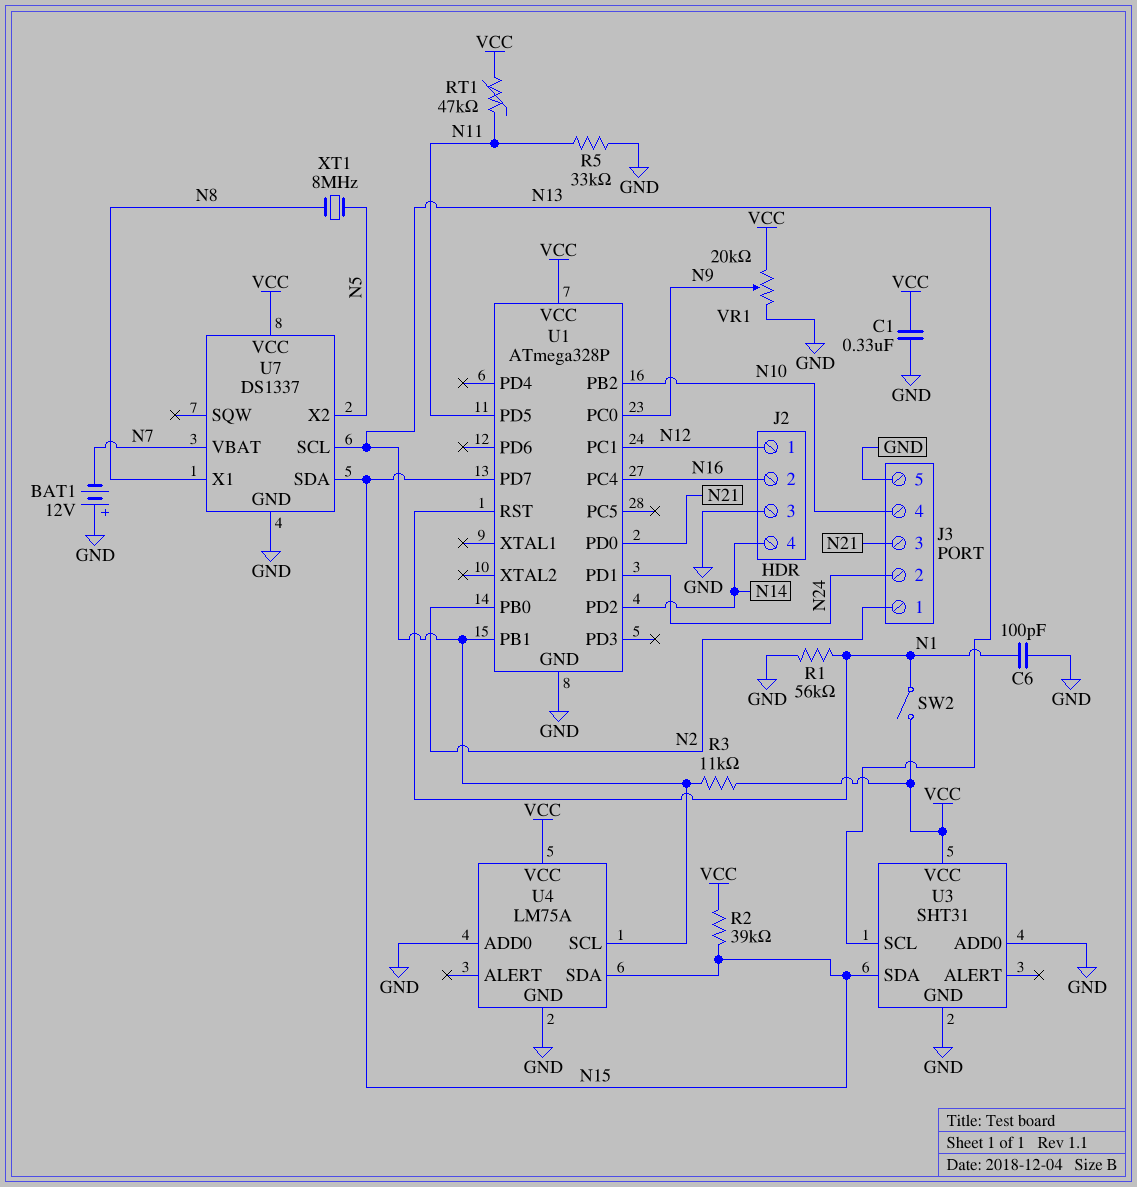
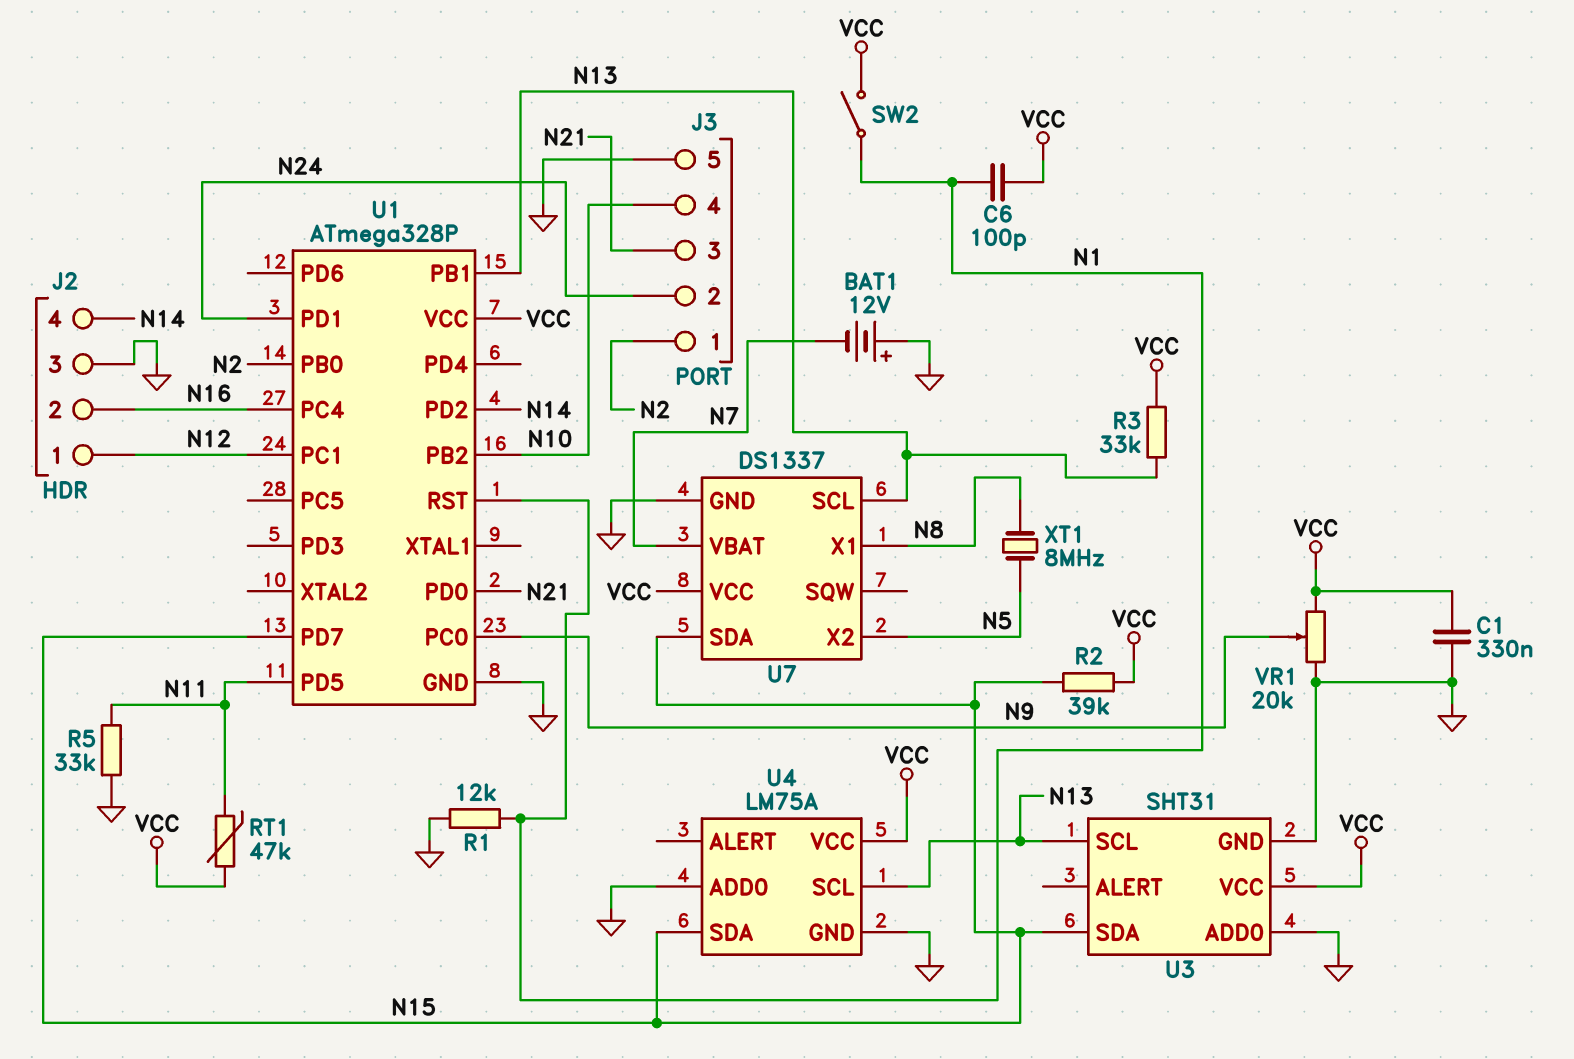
C6: 100pF (GND, N1) -> 100pF (N1, VCC)
R1: 56k (GND, N1) -> 12k (GND, N1)
R3: 11k (N13, VCC) -> 33k (N13, VCC)

